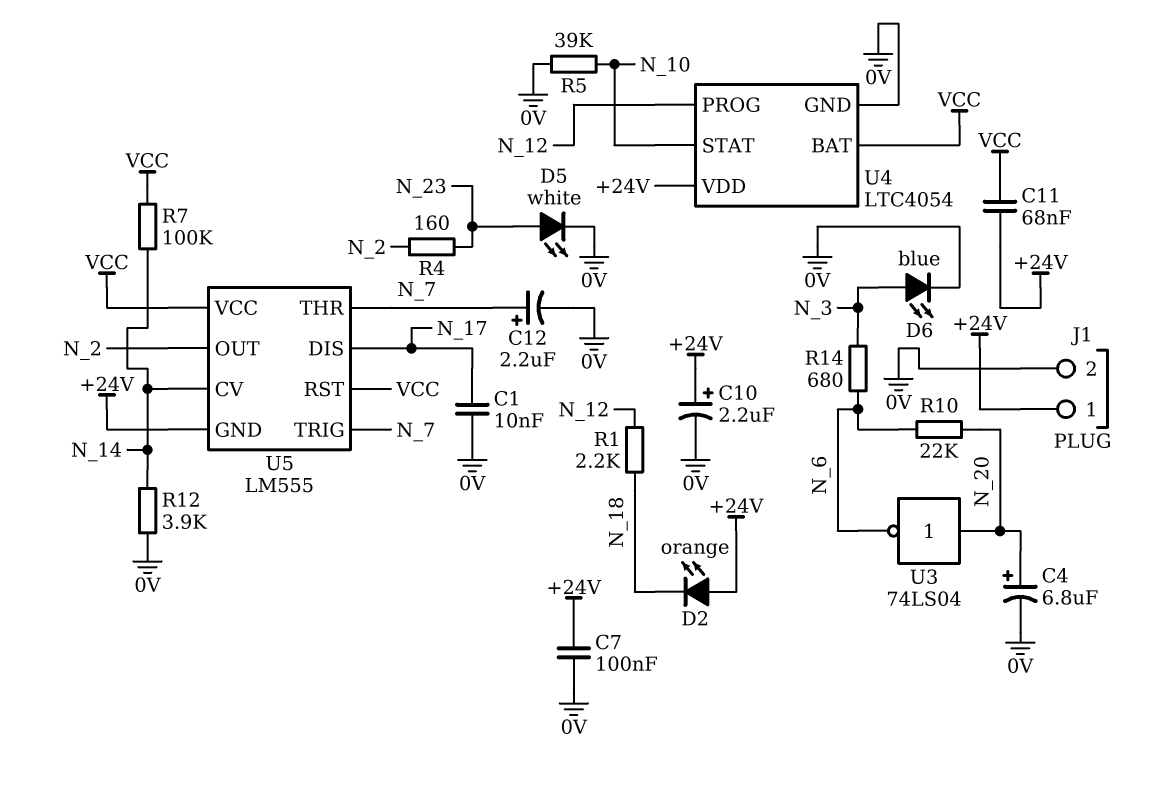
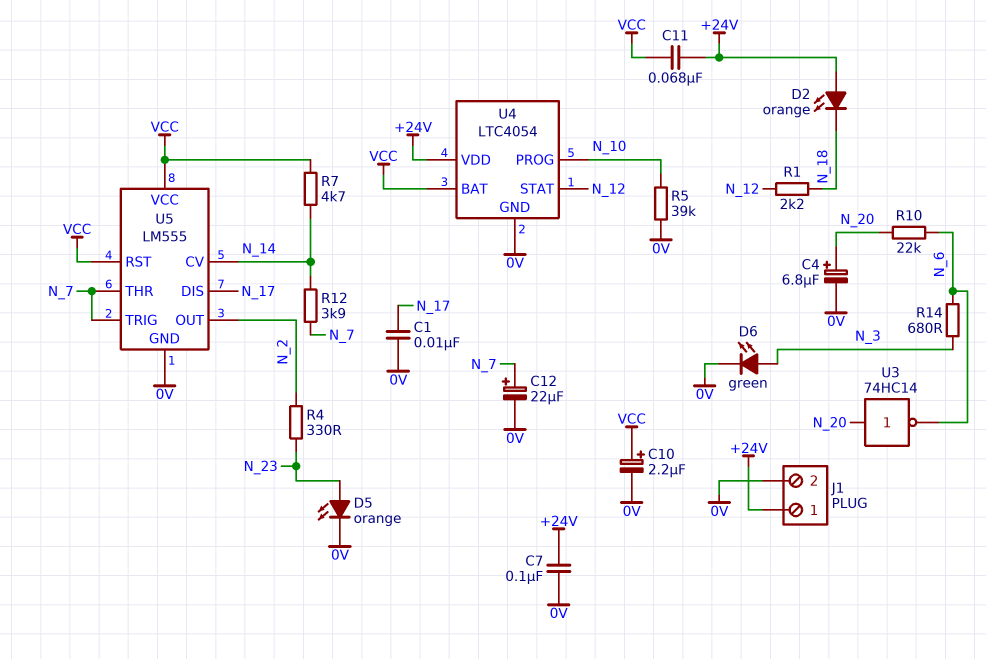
C10: 2.2uF (plus +24V, minus 0V) -> 2.2uF (plus VCC, minus 0V)
C12: 2.2uF (plus N_7, minus 0V) -> 22uF (plus N_7, minus 0V)
D5: LED white (A N_23, K 0V) -> LED orange (A N_23, K 0V)
D6: LED blue (A N_3, K 0V) -> LED green (A N_3, K 0V)
R4: 160 (N_2, N_23) -> 330 (N_2, N_23)
R7: 100k (N_14, VCC) -> 4.7k (N_14, VCC)
R12: 3.9k (0V, N_14) -> 3.9k (N_7, N_14)
U3: NOT 74LS04 (in N_20, out N_6) -> NOT 74HC14 (in N_20, out N_6)
U4 pin PROG: N_12 -> N_10
U4 pin STAT: N_10 -> N_12
U5 pin GND: +24V -> 0V

